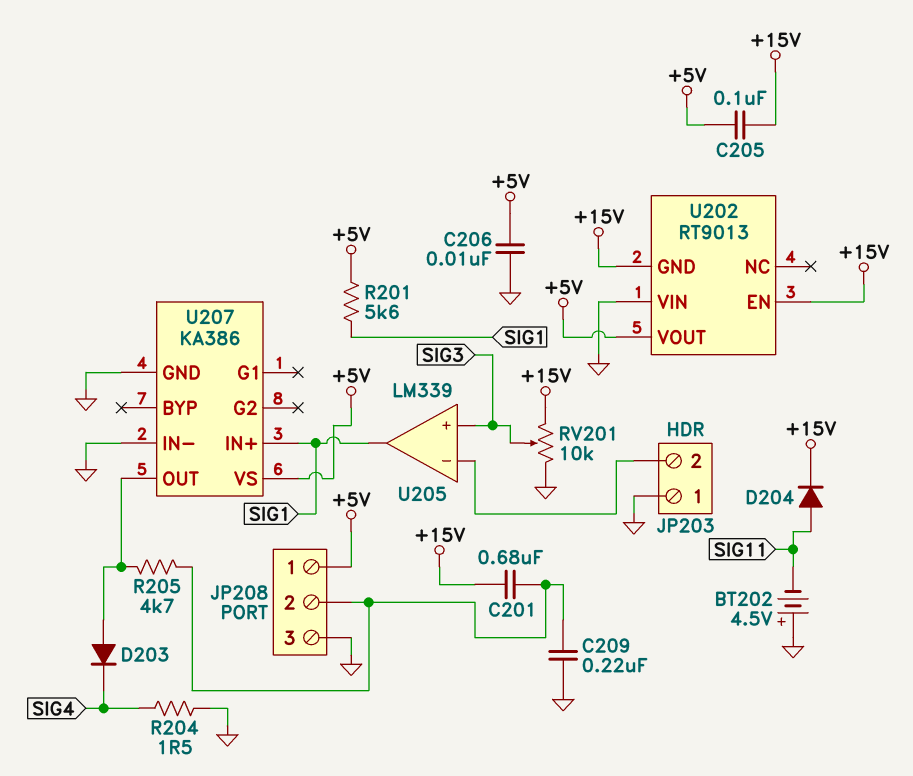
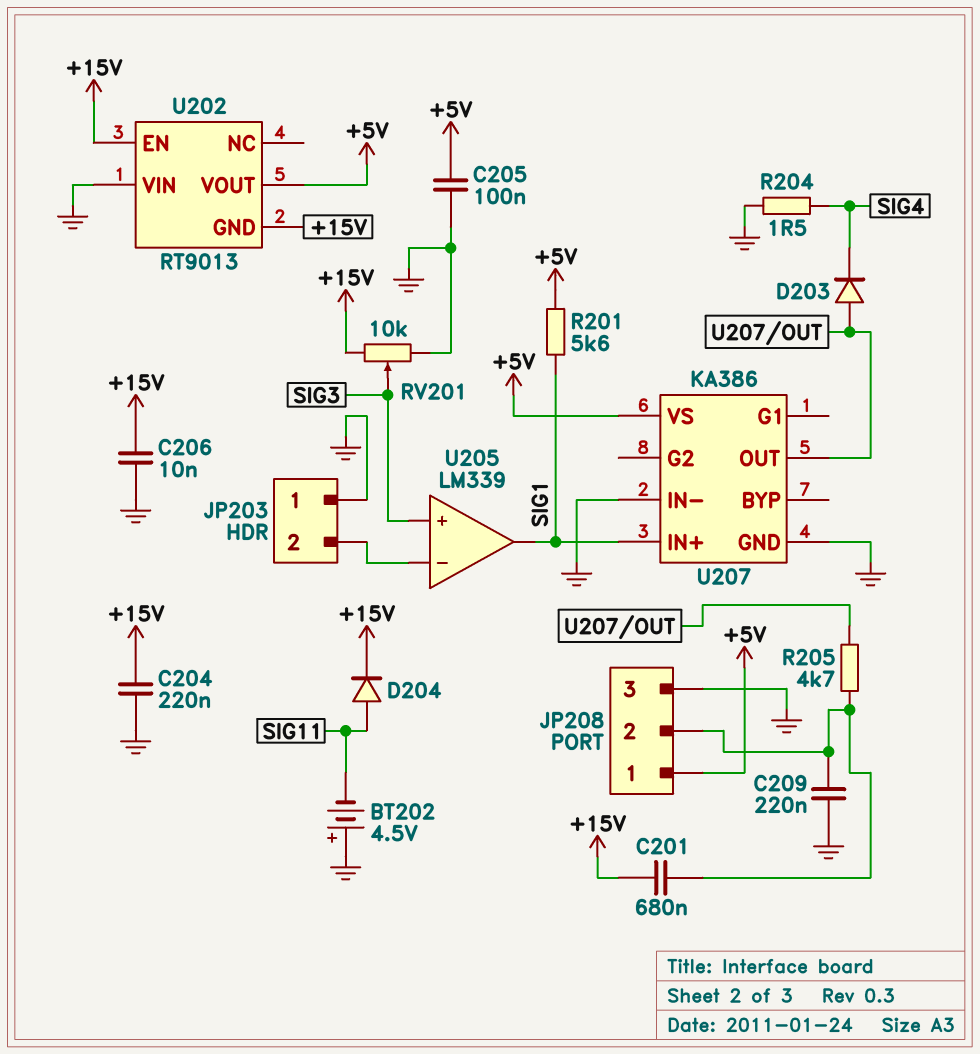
C204: none -> 220nF (+15V, GND)
C205: 100nF (+5V, +15V) -> 100nF (+5V, GND)
C206: 10nF (+5V, GND) -> 10nF (+15V, GND)

